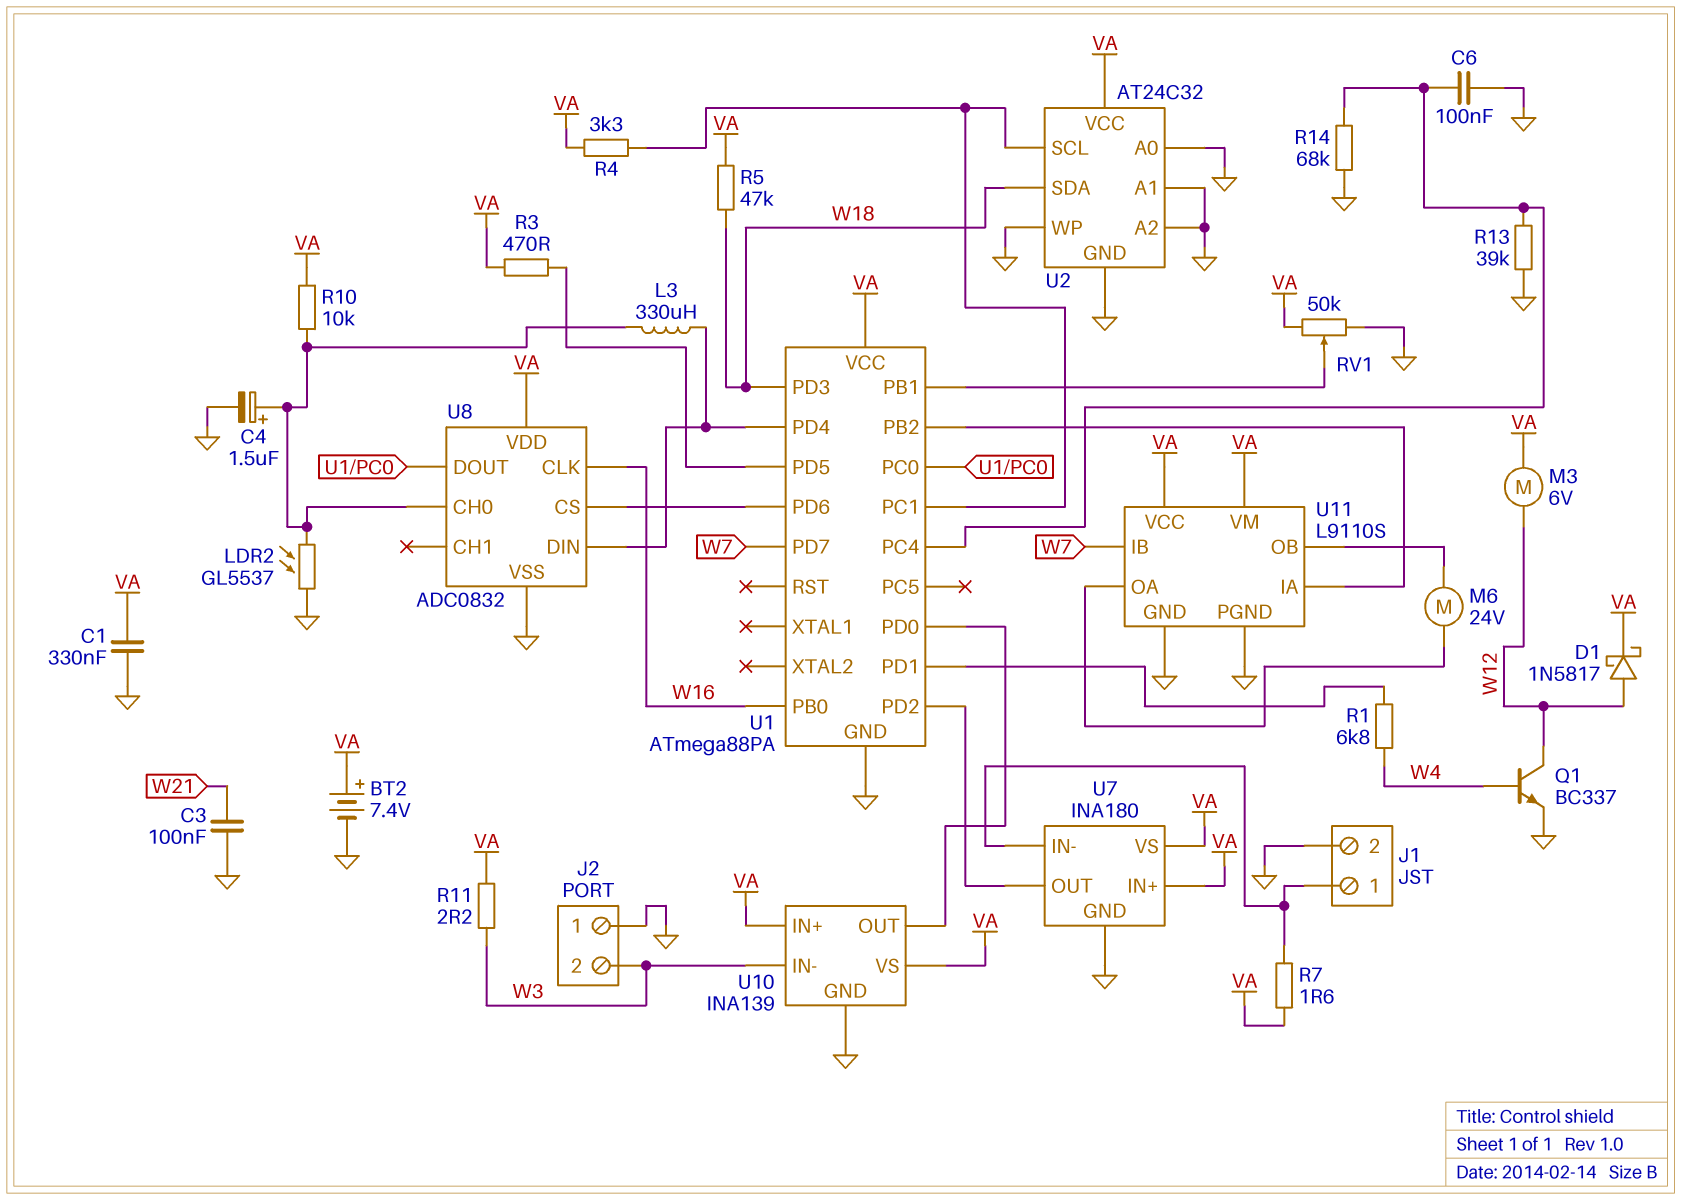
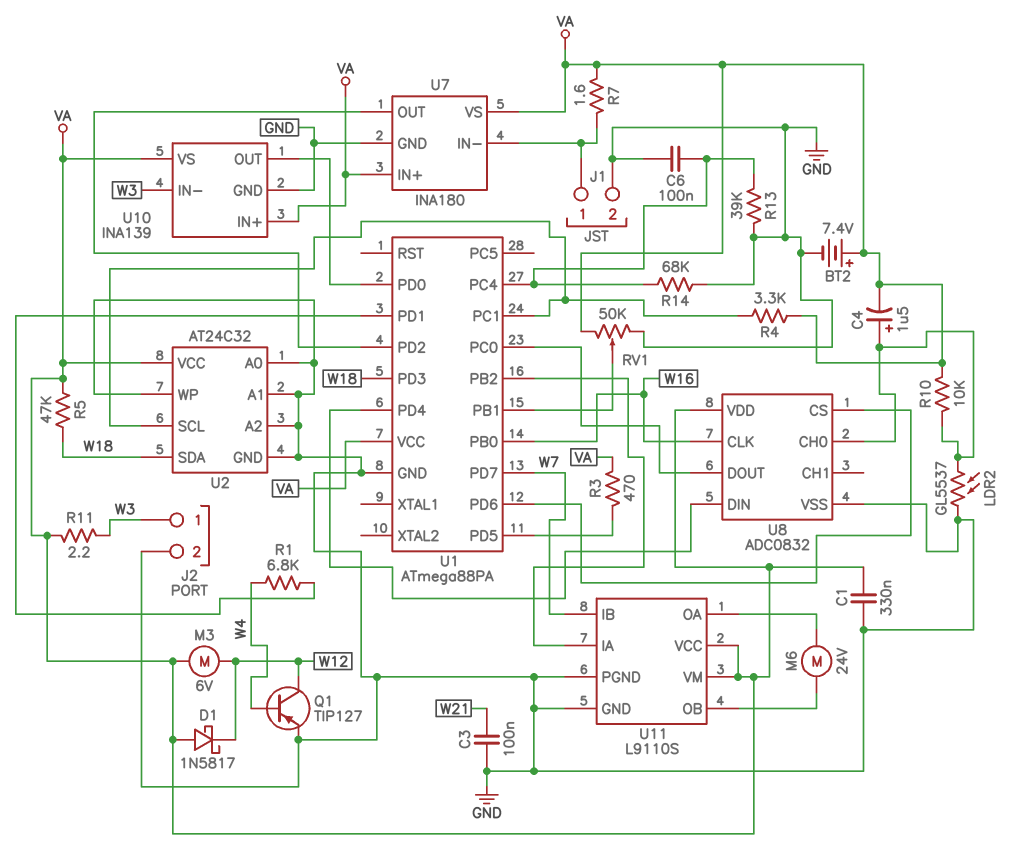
C4: 1.5uF (plus U8/CH0, minus GND) -> 1.5uF (plus U8/CH0, minus VA)
D1: schottky 1N5817 (A W12, K VA) -> schottky 1N5817 (A VA, K W12)
J2 pin 1: GND -> W3
J2 pin 2: W3 -> GND
L3: 330uH (U1/PD4, U8/CH0) -> none
Q1: NPN BC337 (B W4, C W12, E GND) -> PNP TIP127 (B W4, C W12, E GND)

